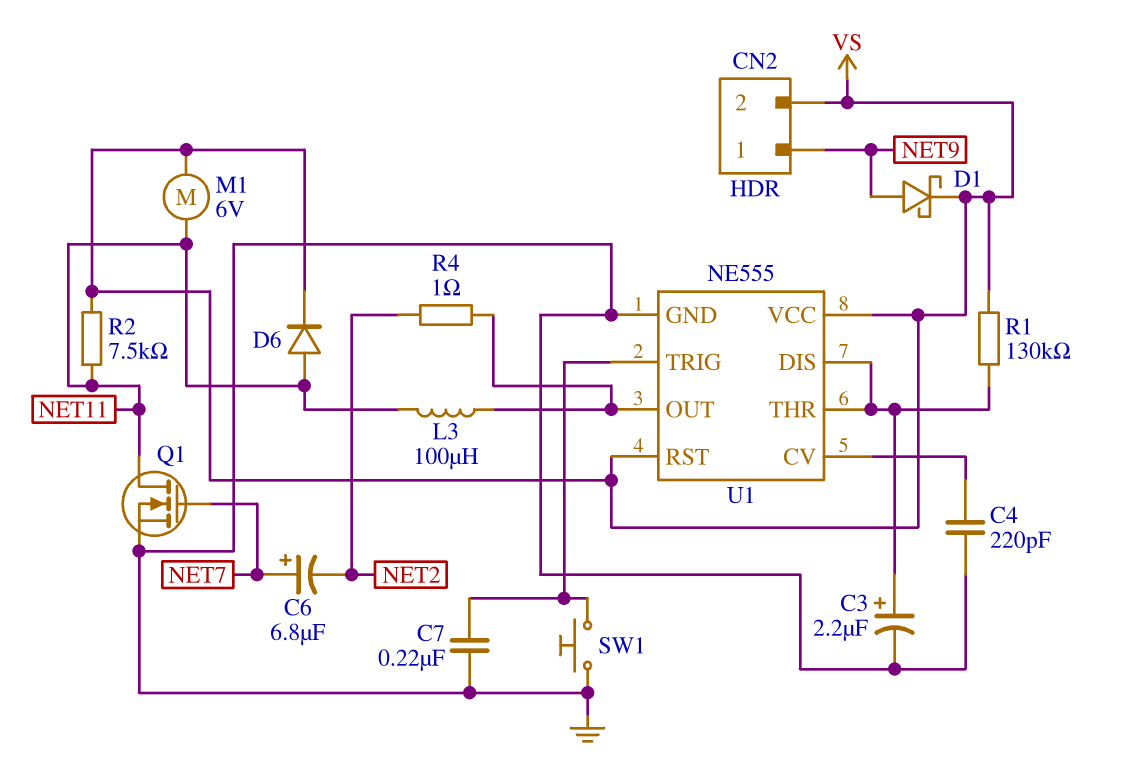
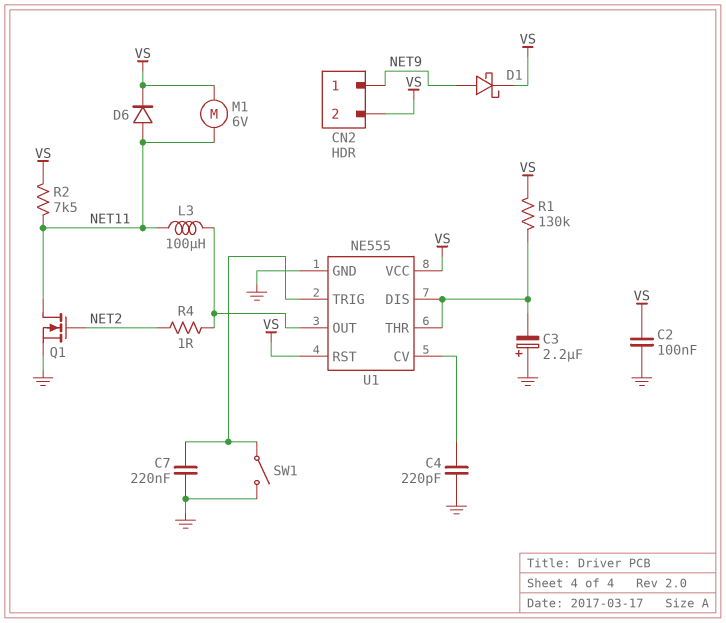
C2: none -> 100nF (GND, VS)
C3: 2.2uF (plus U1/DIS, minus GND) -> 2.2uF (plus GND, minus U1/DIS)
C6: 6.8uF (plus NET7, minus NET2) -> none
Q1: NMOS (G NET7, D NET11, S GND) -> NMOS (G NET2, D NET11, S GND)
SW1: button (GND, U1/TRIG) -> switch (GND, U1/TRIG)

